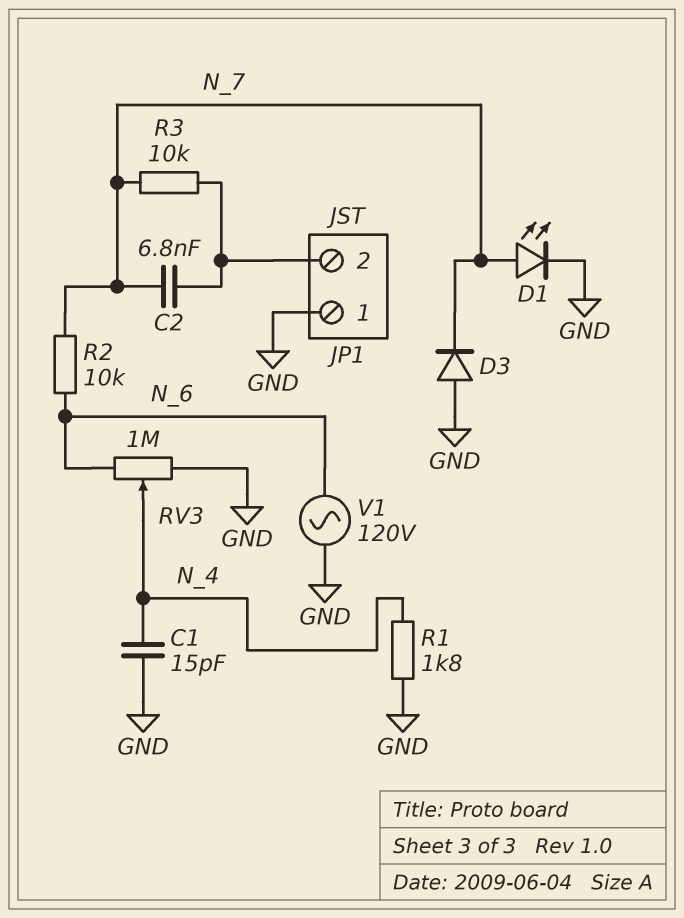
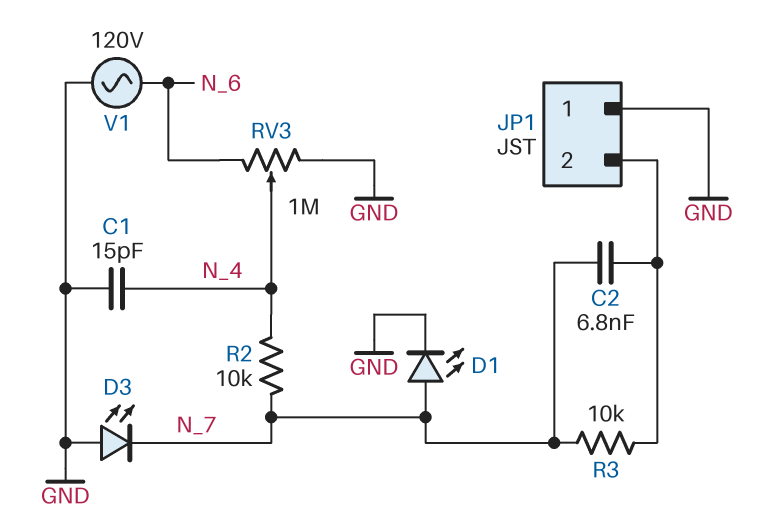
D3: diode (A GND, K N_7) -> LED (A GND, K N_7)
R1: 1.8k (GND, N_4) -> none
R2: 10k (N_6, N_7) -> 10k (N_4, N_7)

